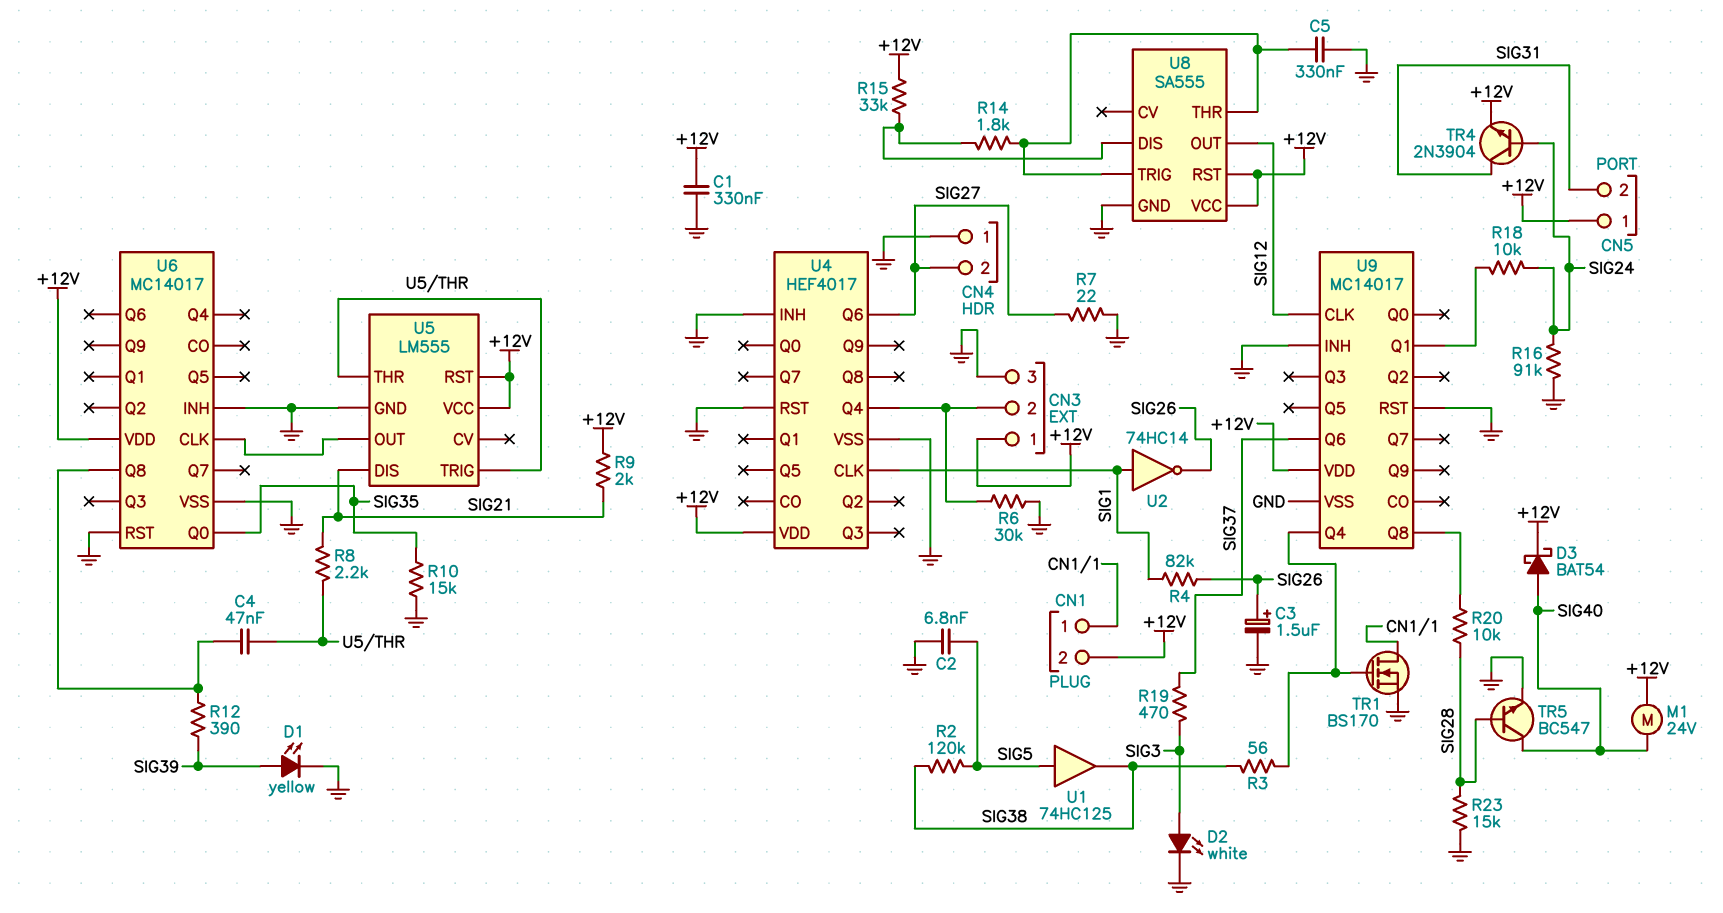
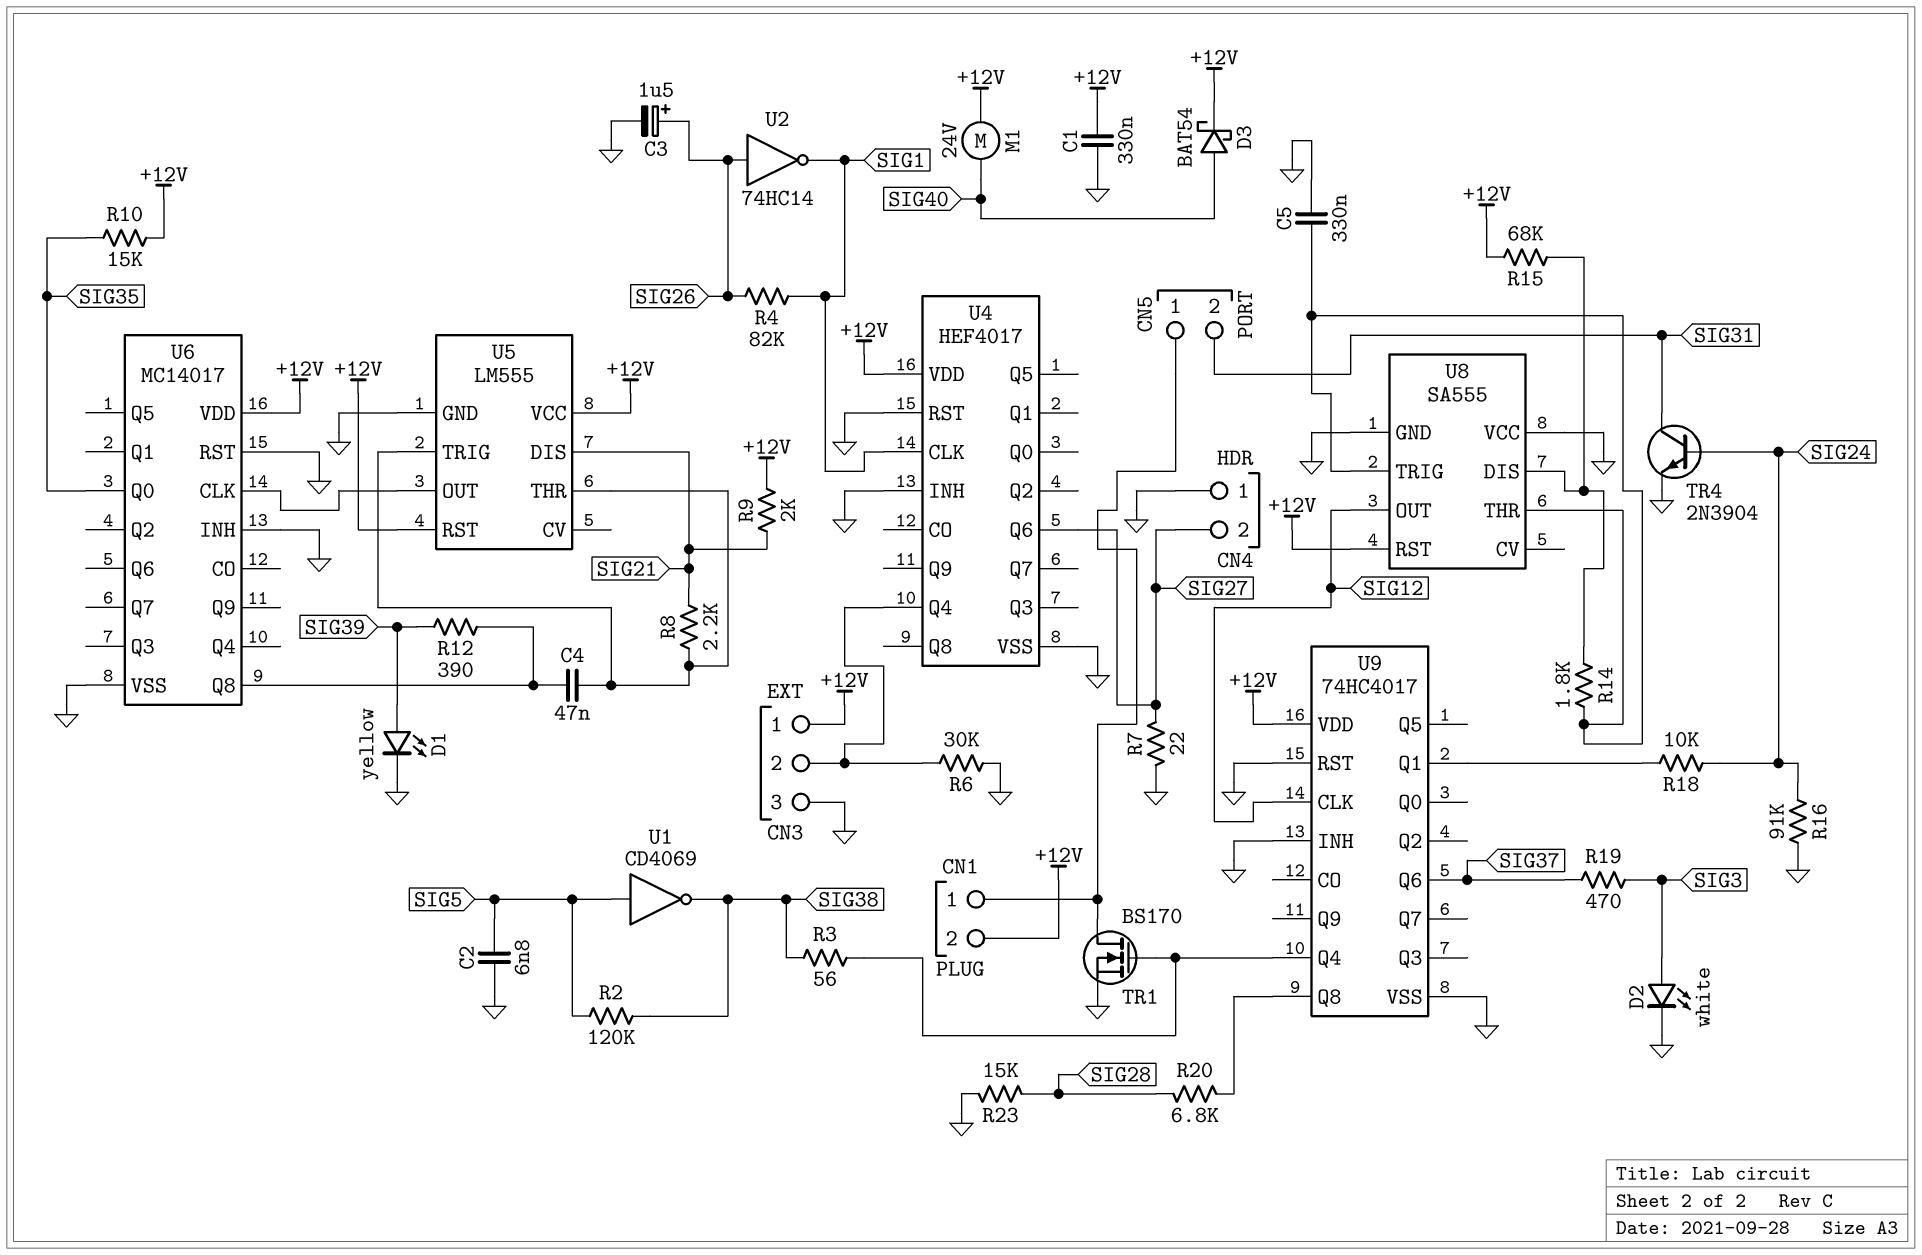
CN5 pin 1: +12V -> CN1/1
R10: 15k (GND, SIG35) -> 15k (+12V, SIG35)
R15: 33k (+12V, U8/DIS) -> 68k (+12V, U8/DIS)
R20: 10k (SIG28, U9/Q8) -> 6.8k (SIG28, U9/Q8)
TR4: NPN 2N3904 (B SIG24, C SIG31, E +12V) -> NPN 2N3904 (B SIG24, C SIG31, E GND)
TR5: NPN BC547 (B SIG28, C SIG40, E GND) -> none
U1: buffer 74HC125 (in SIG5, out SIG38) -> NOT CD4069 (in SIG5, out SIG38)
U2: NOT 74HC14 (in SIG1, out SIG26) -> NOT 74HC14 (in SIG26, out SIG1)
U8 pin VCC: +12V -> GND
U9: MC14017 -> 74HC4017

